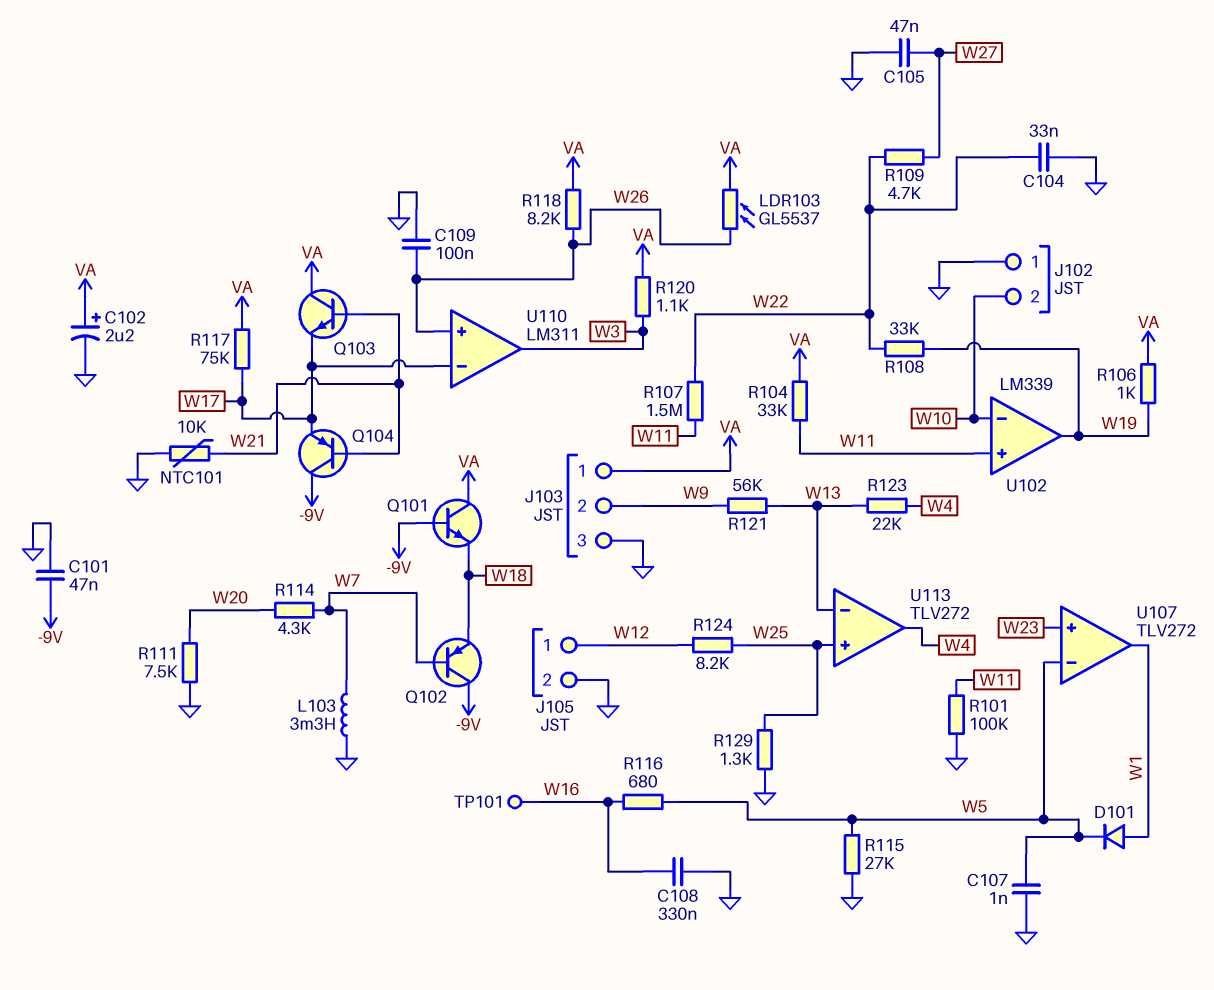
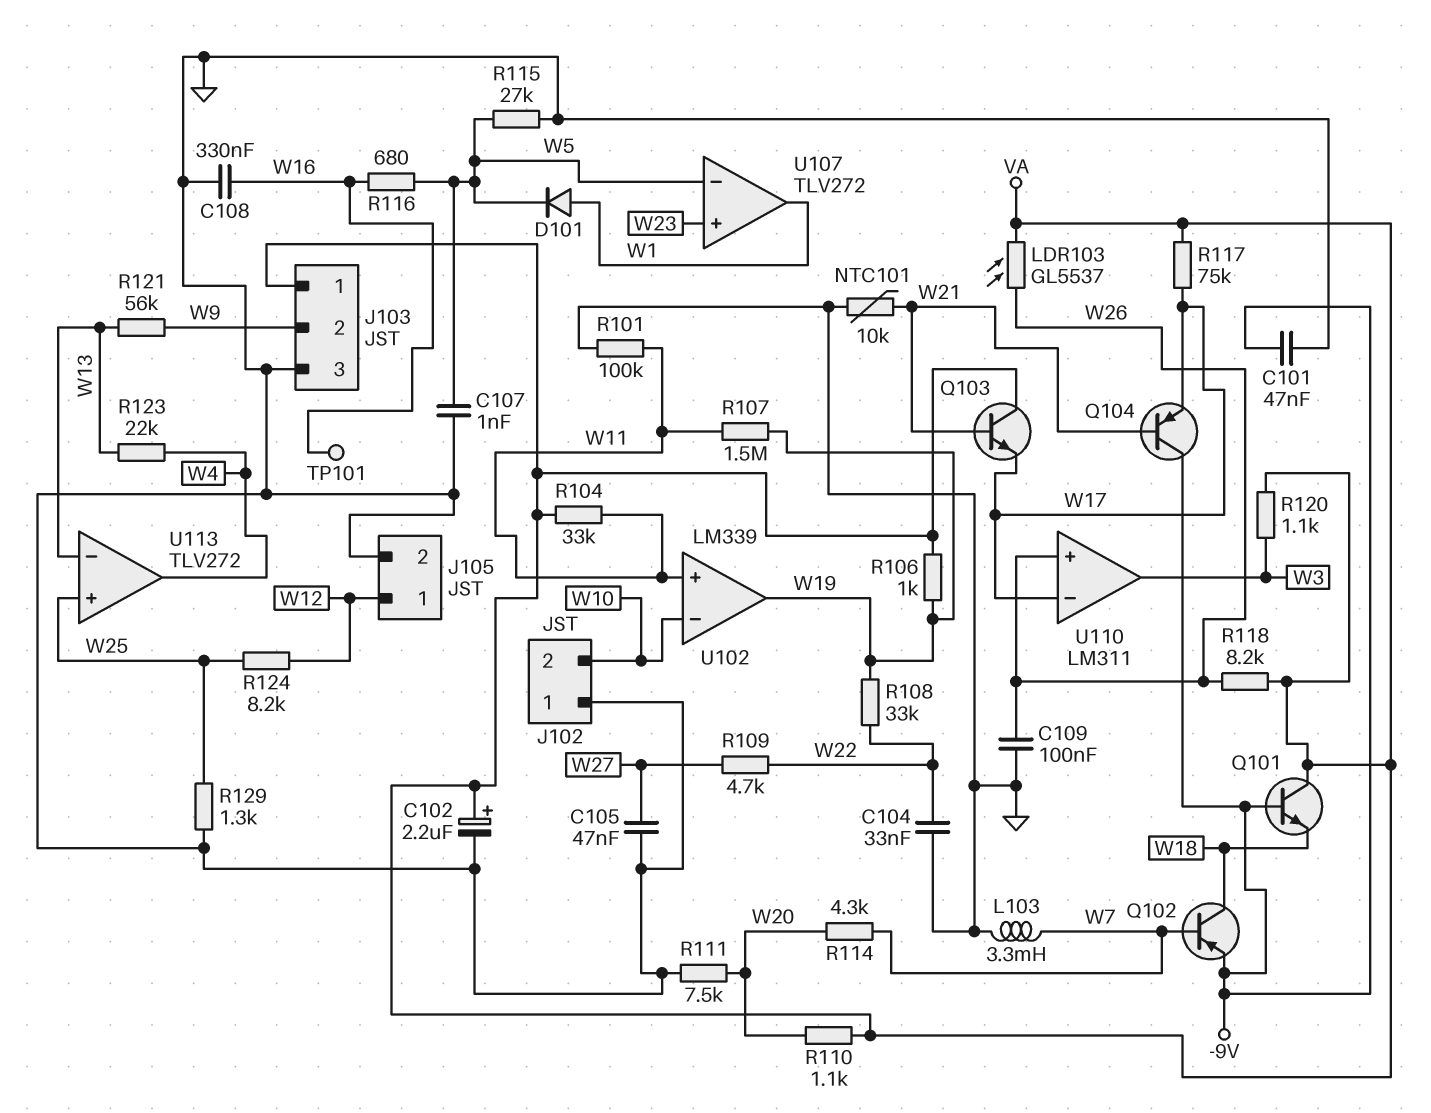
Q102: PNP (B W7, C -9V, E W18) -> PNP (B W7, C W18, E -9V)
R107: 1.5M (W11, W22) -> 1.5M (W11, W19)
R110: none -> 1.1k (VA, W20)

